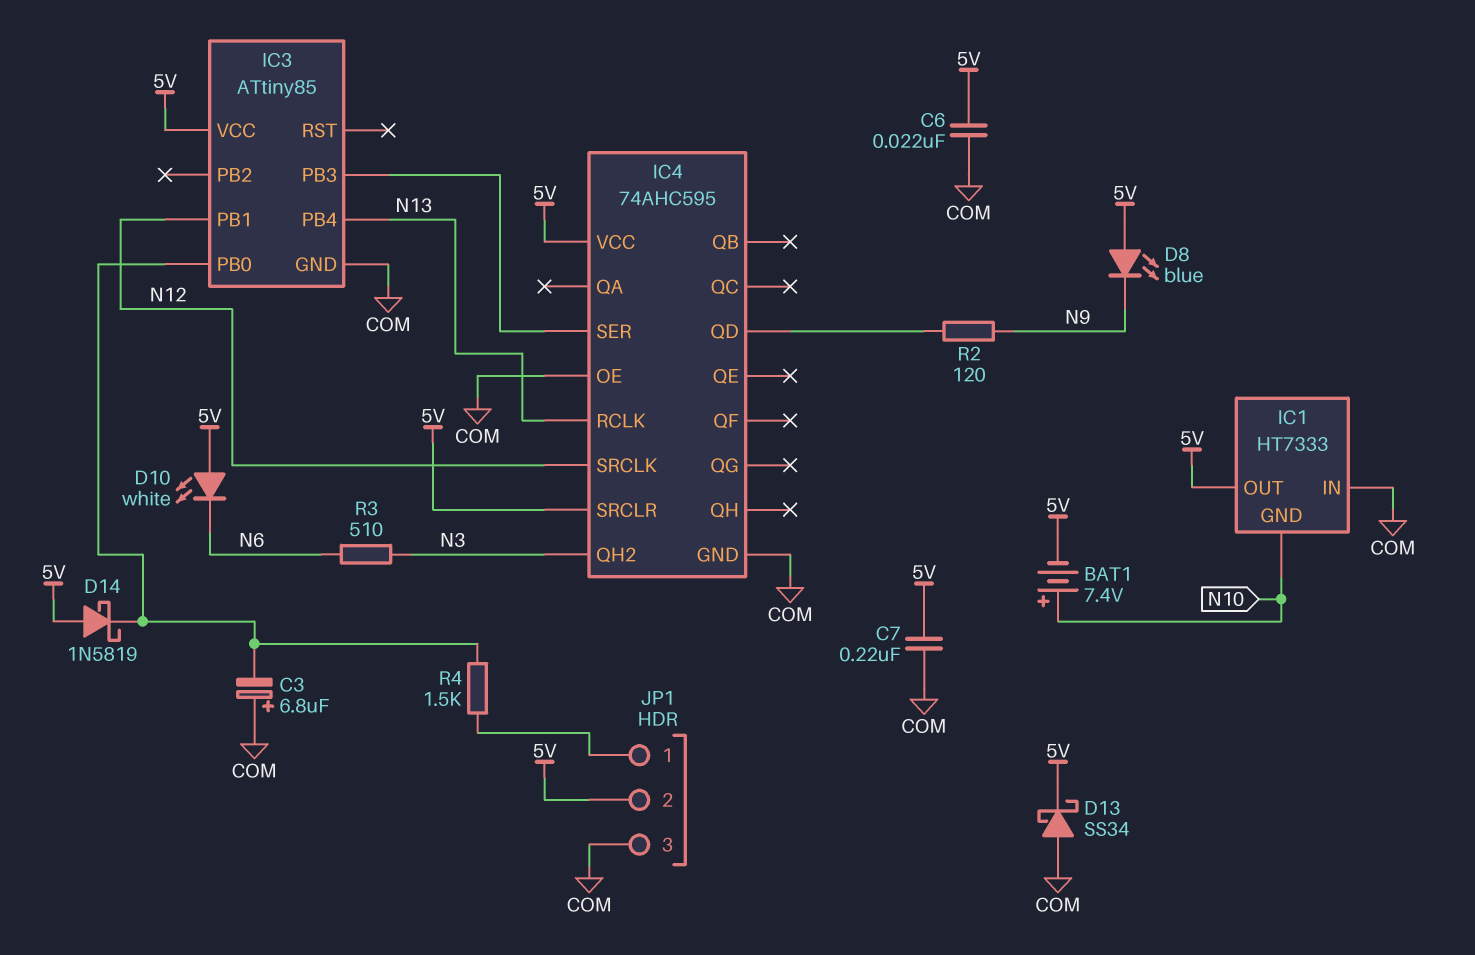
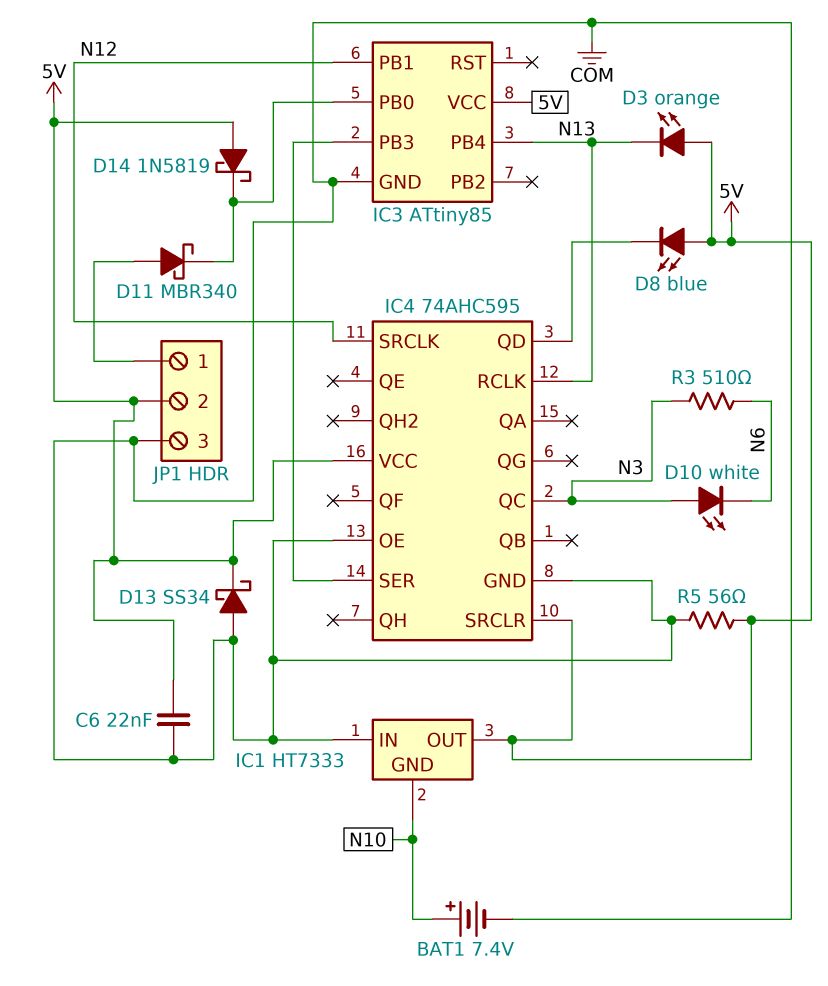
BAT1: 7.4V (plus N10, minus 5V) -> 7.4V (plus N10, minus COM)
C3: 6.8uF (plus COM, minus IC3/PB0) -> none
C7: 220nF (5V, COM) -> none
D3: none -> LED orange (A 5V, K N13)
D8: LED blue (A 5V, K N9) -> LED blue (A 5V, K IC4/QD)
D10: LED white (A 5V, K N6) -> LED white (A N3, K N6)
D11: none -> schottky MBR340 (A JP1/1, K IC3/PB0)
IC4 pin QC: none -> N3
IC4 pin QH2: N3 -> none
R2: 120 (IC4/QD, N9) -> none
R4: 1.5k (IC3/PB0, JP1/1) -> none
R5: none -> 56 (5V, COM)

